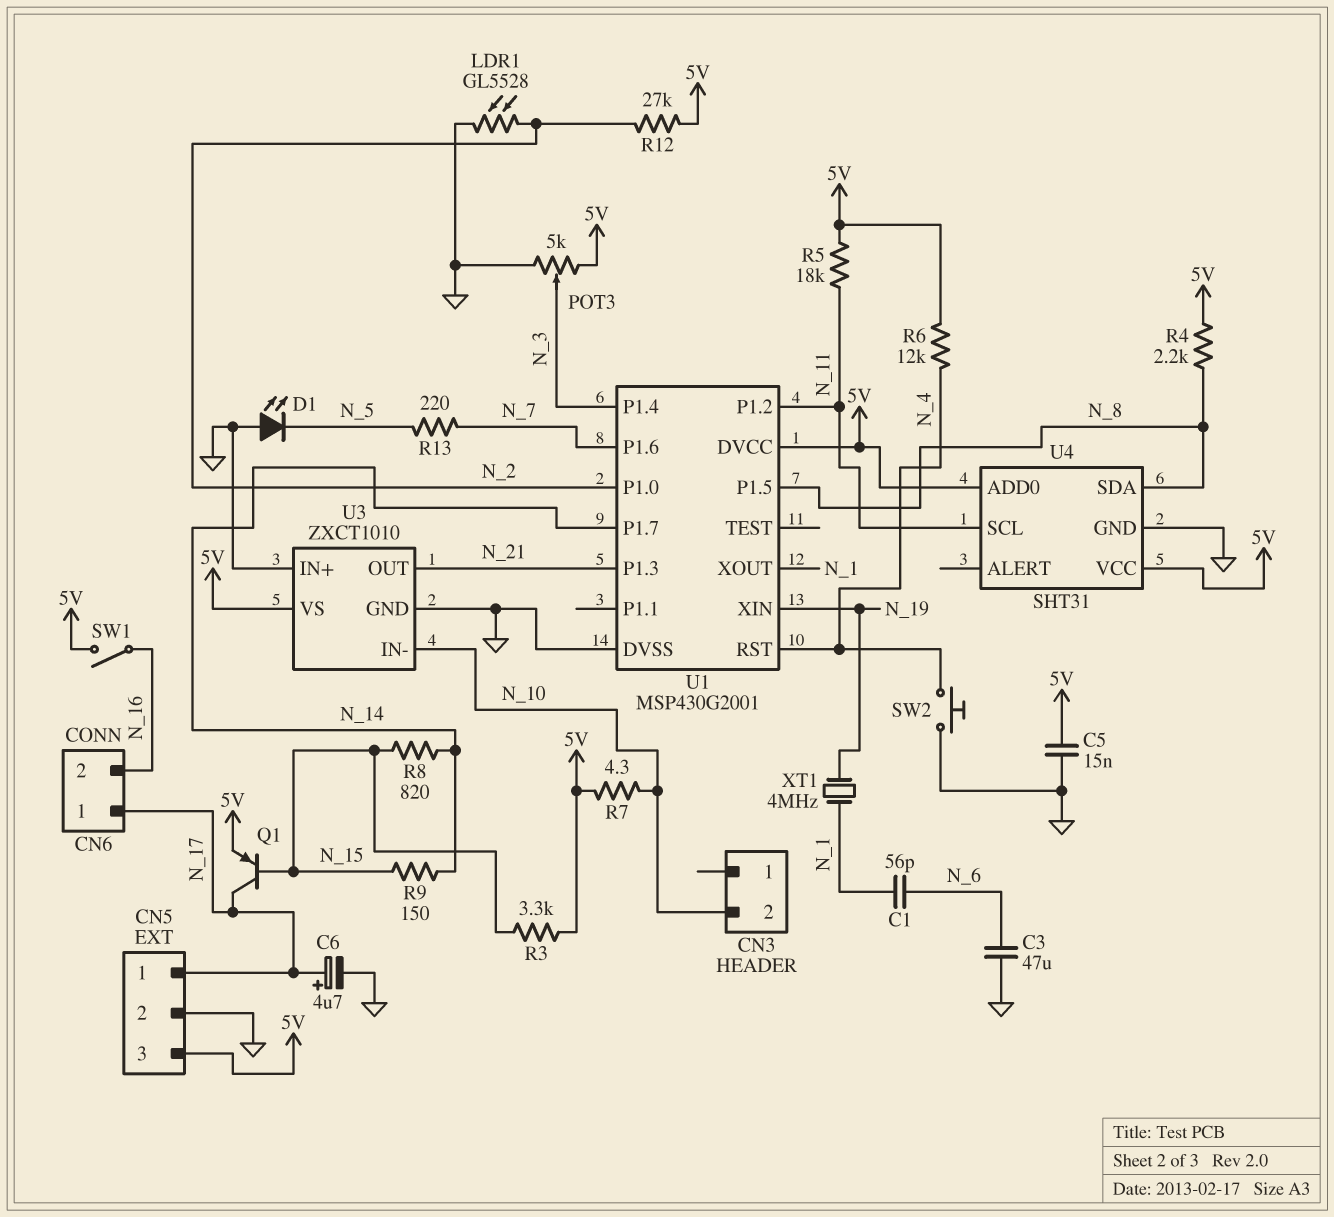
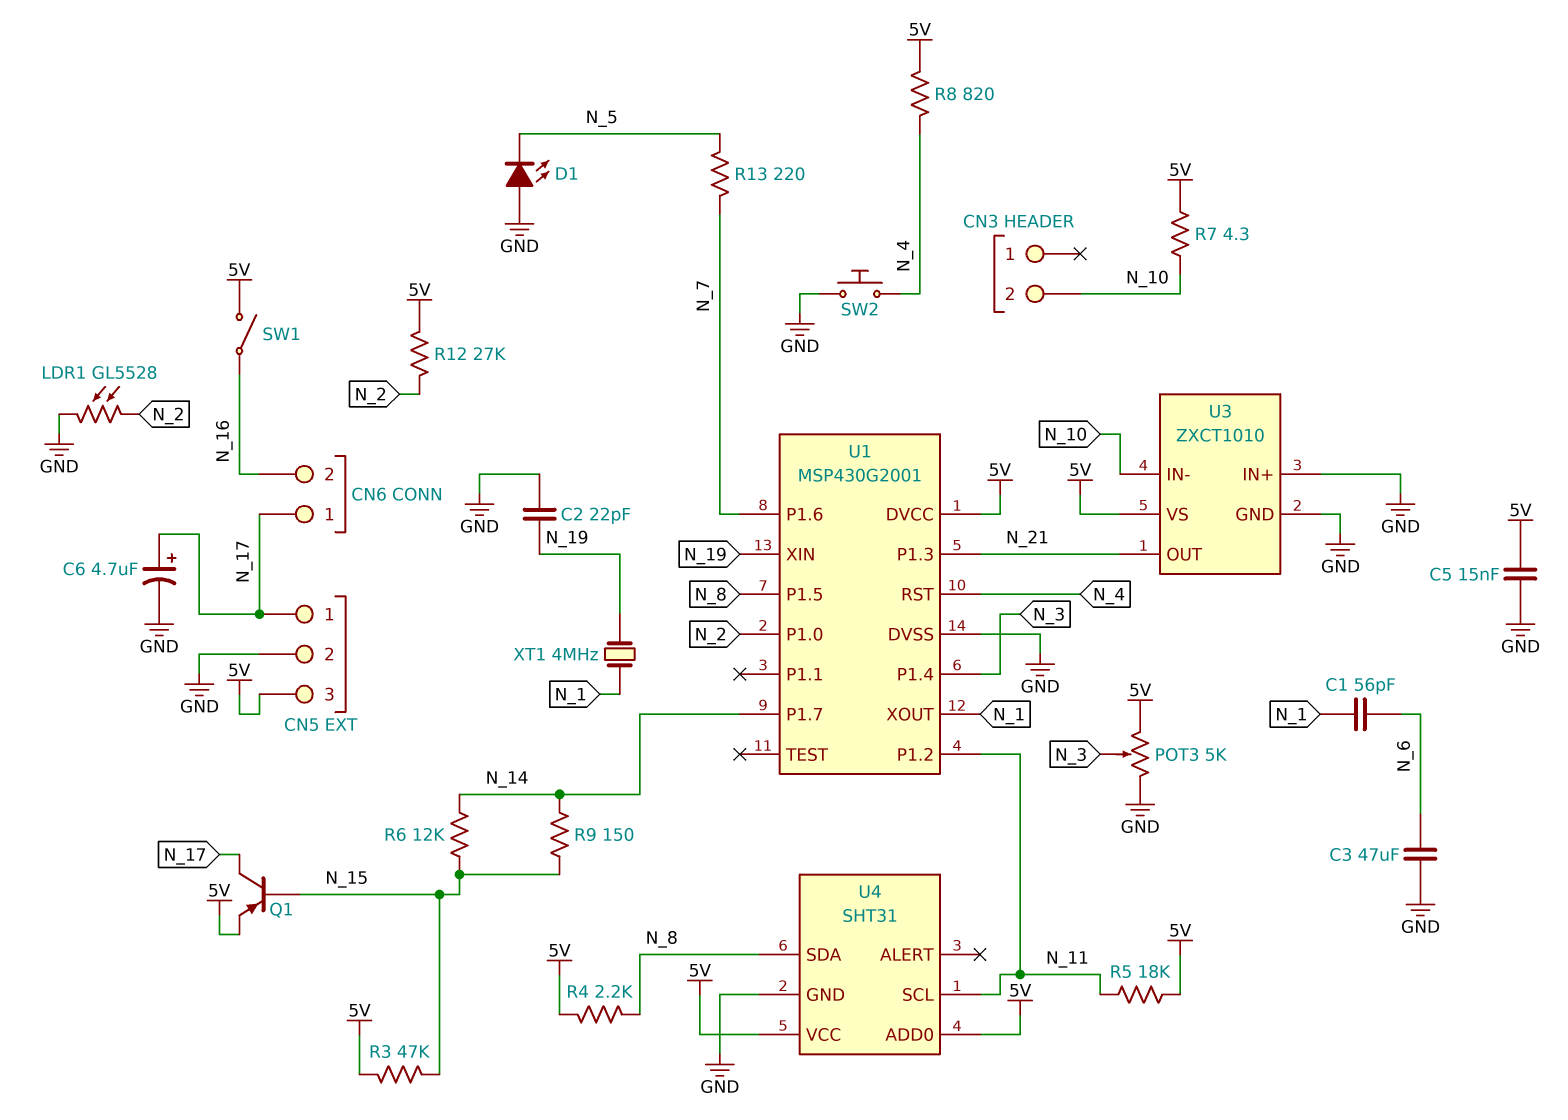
C2: none -> 22pF (GND, N_19)
R3: 3.3k (5V, N_15) -> 47k (5V, N_15)
R6: 12k (5V, N_4) -> 12k (N_14, N_15)
R8: 820 (N_14, N_15) -> 820 (5V, N_4)

